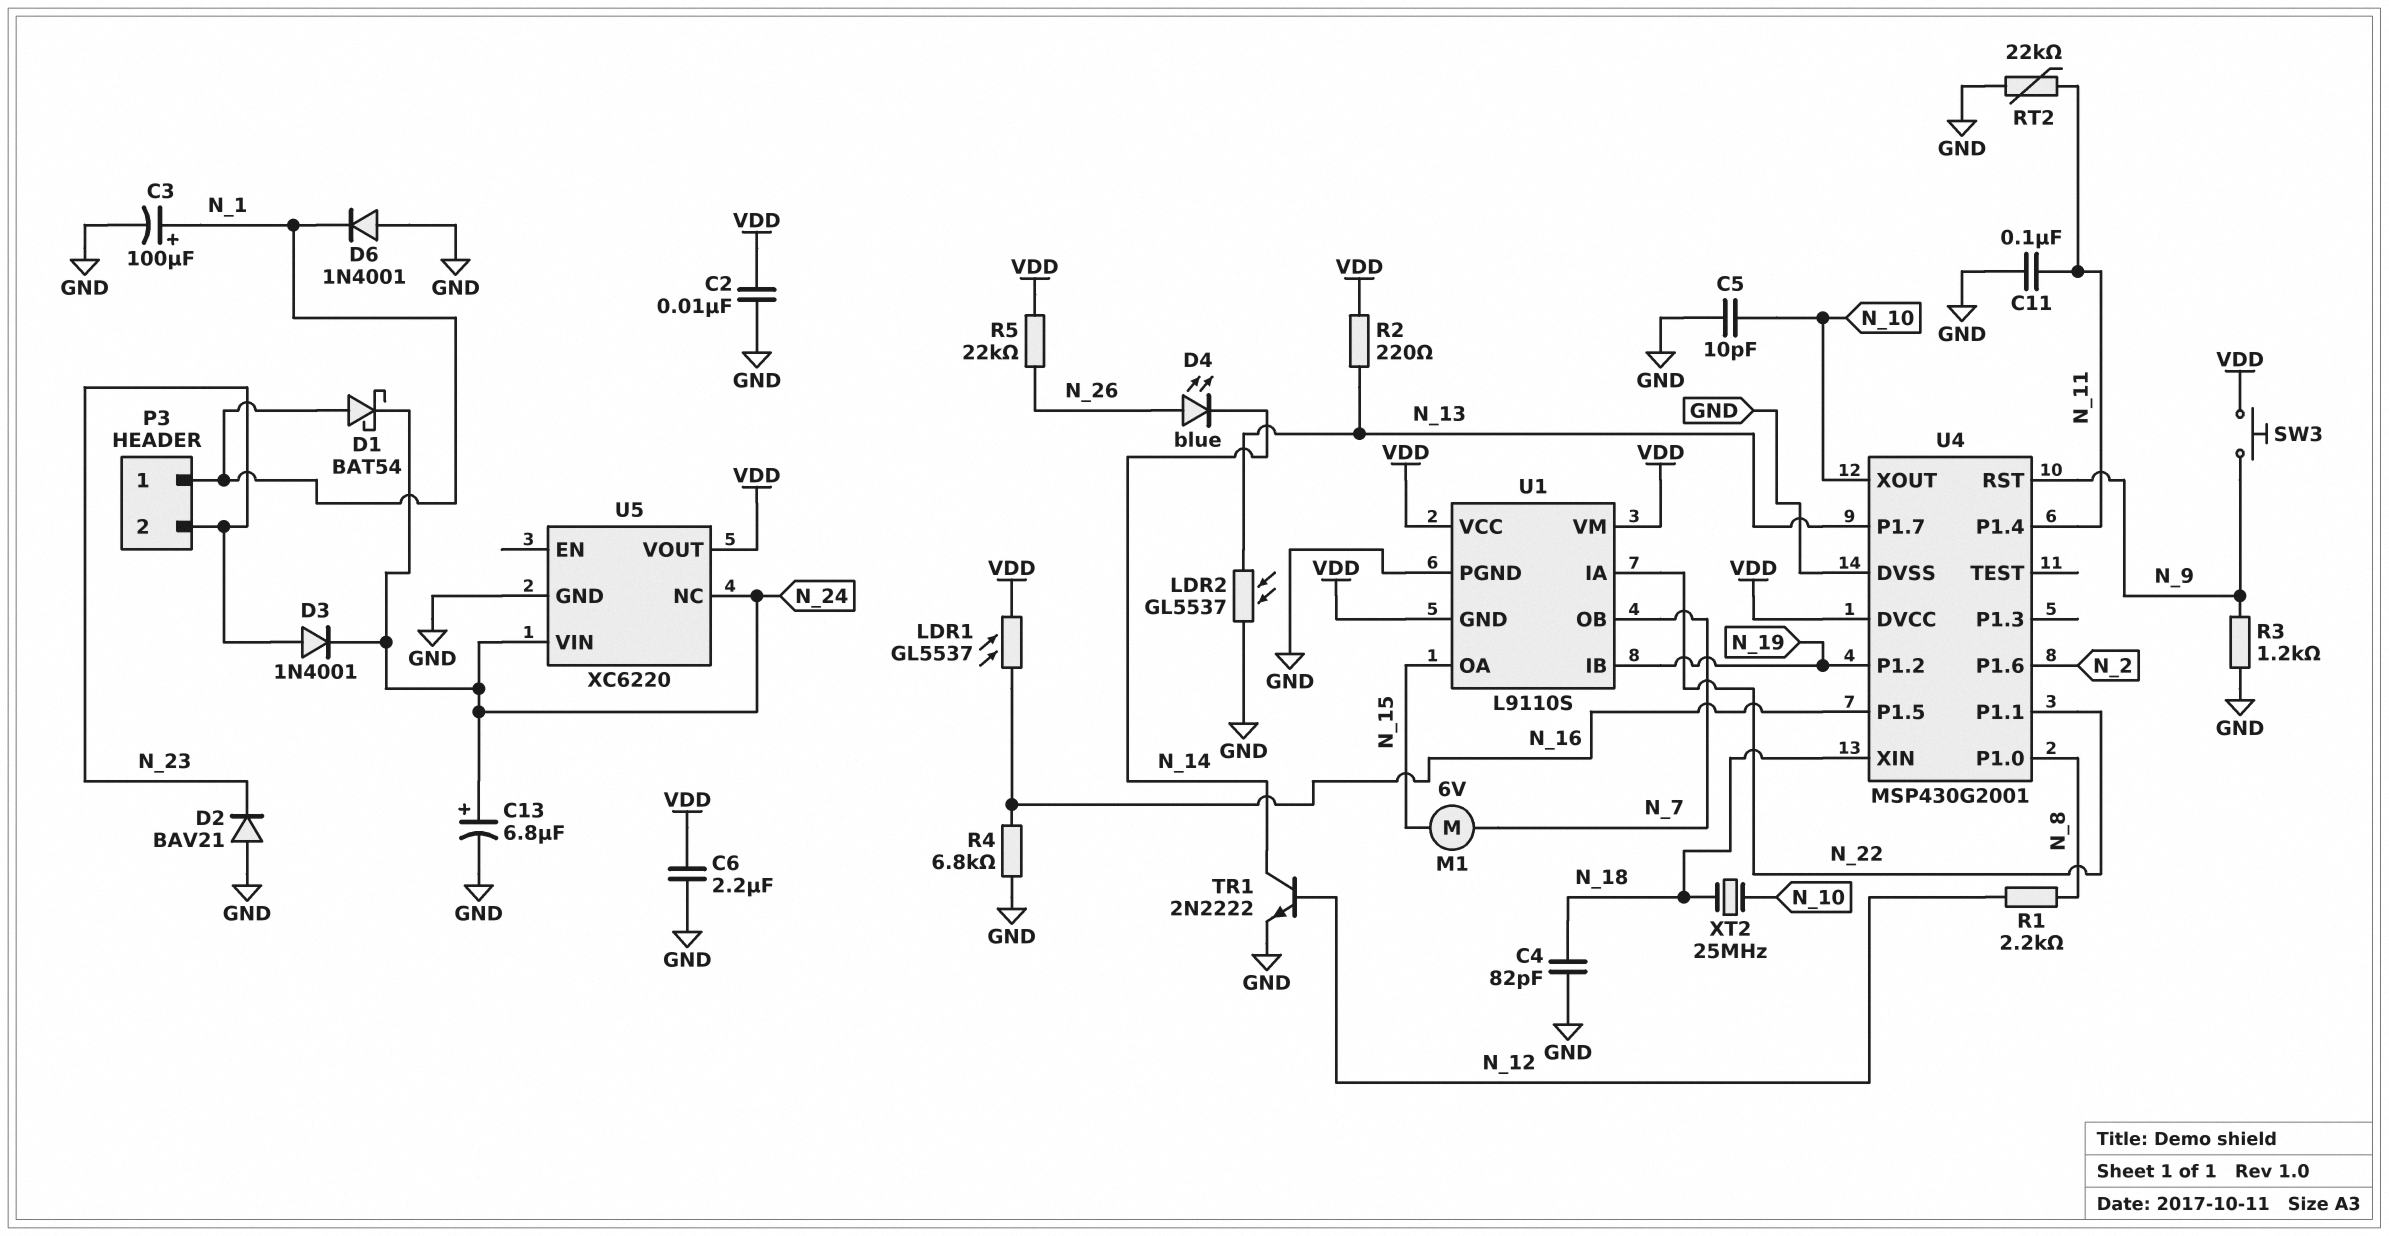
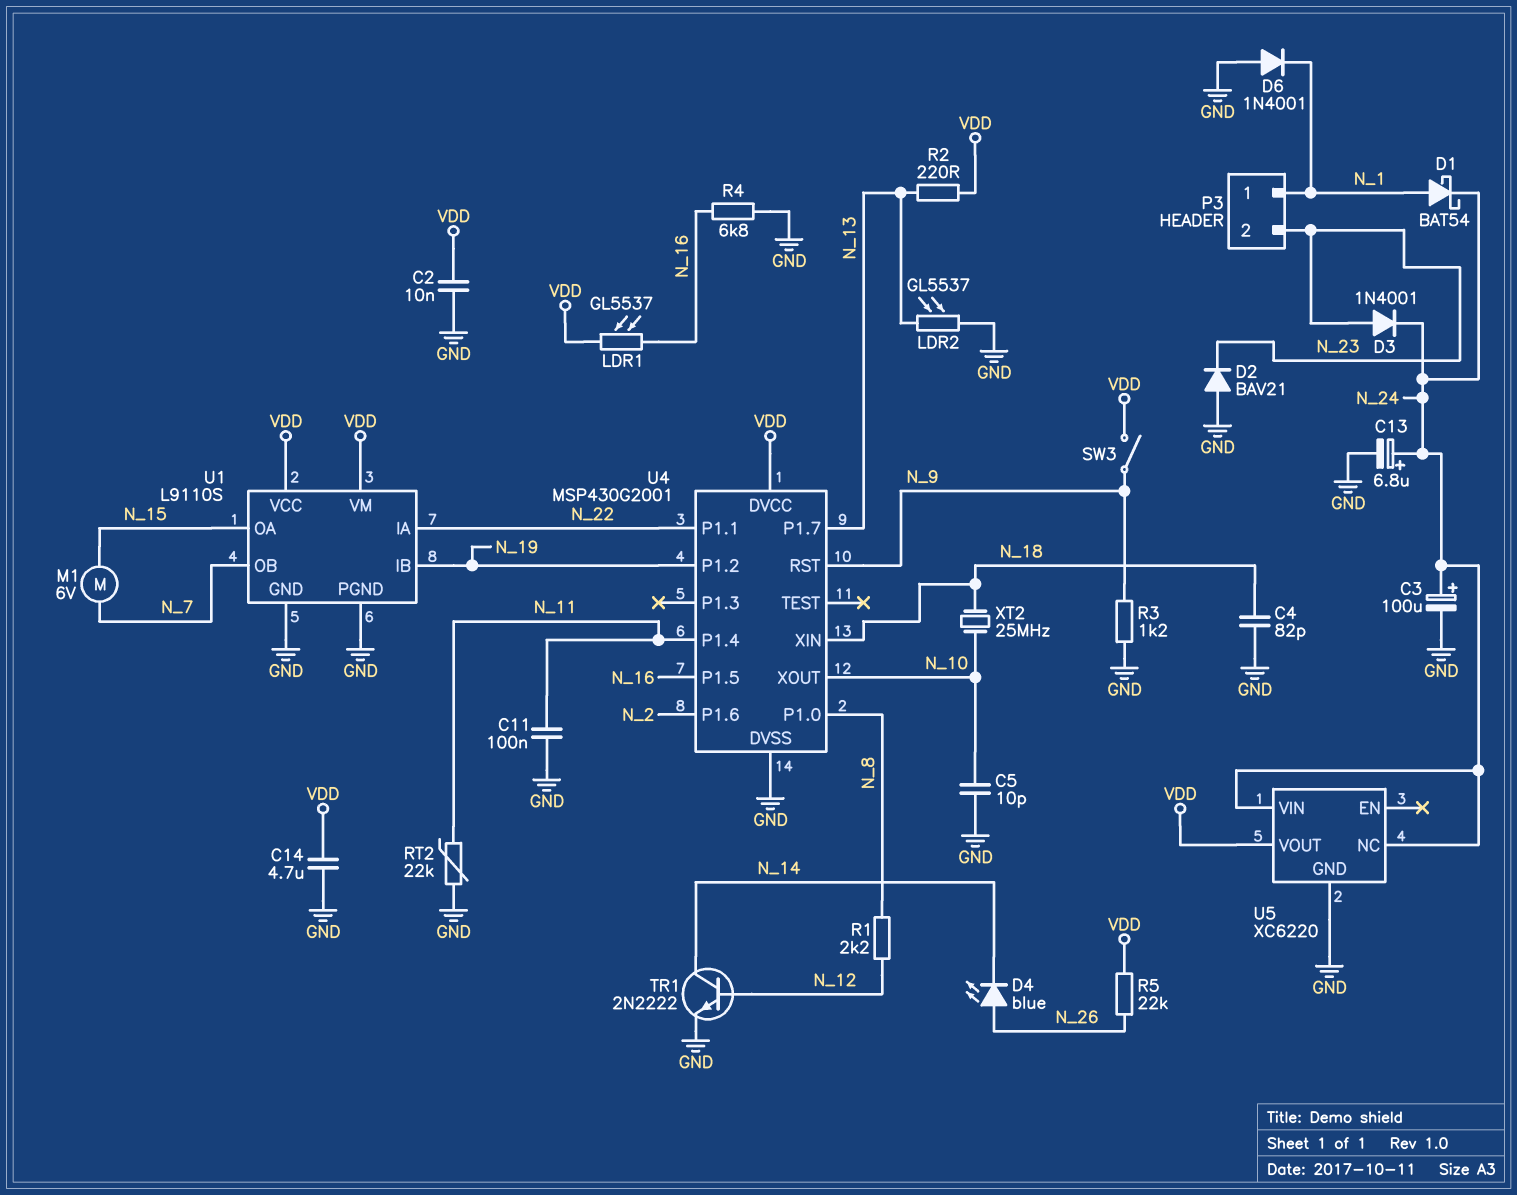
C3: 100uF (plus N_1, minus GND) -> 100uF (plus N_24, minus GND)
C6: 2.2uF (GND, VDD) -> none
C14: none -> 4.7uF (GND, VDD)
SW3: button (N_9, VDD) -> switch (N_9, VDD)
U1 pin GND: VDD -> GND

